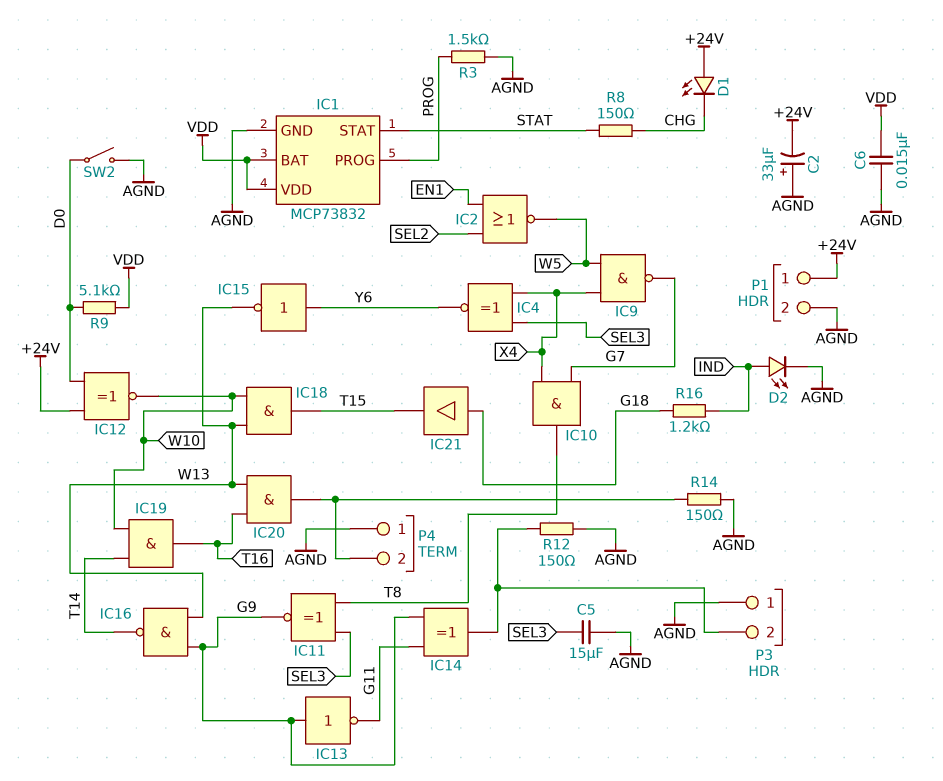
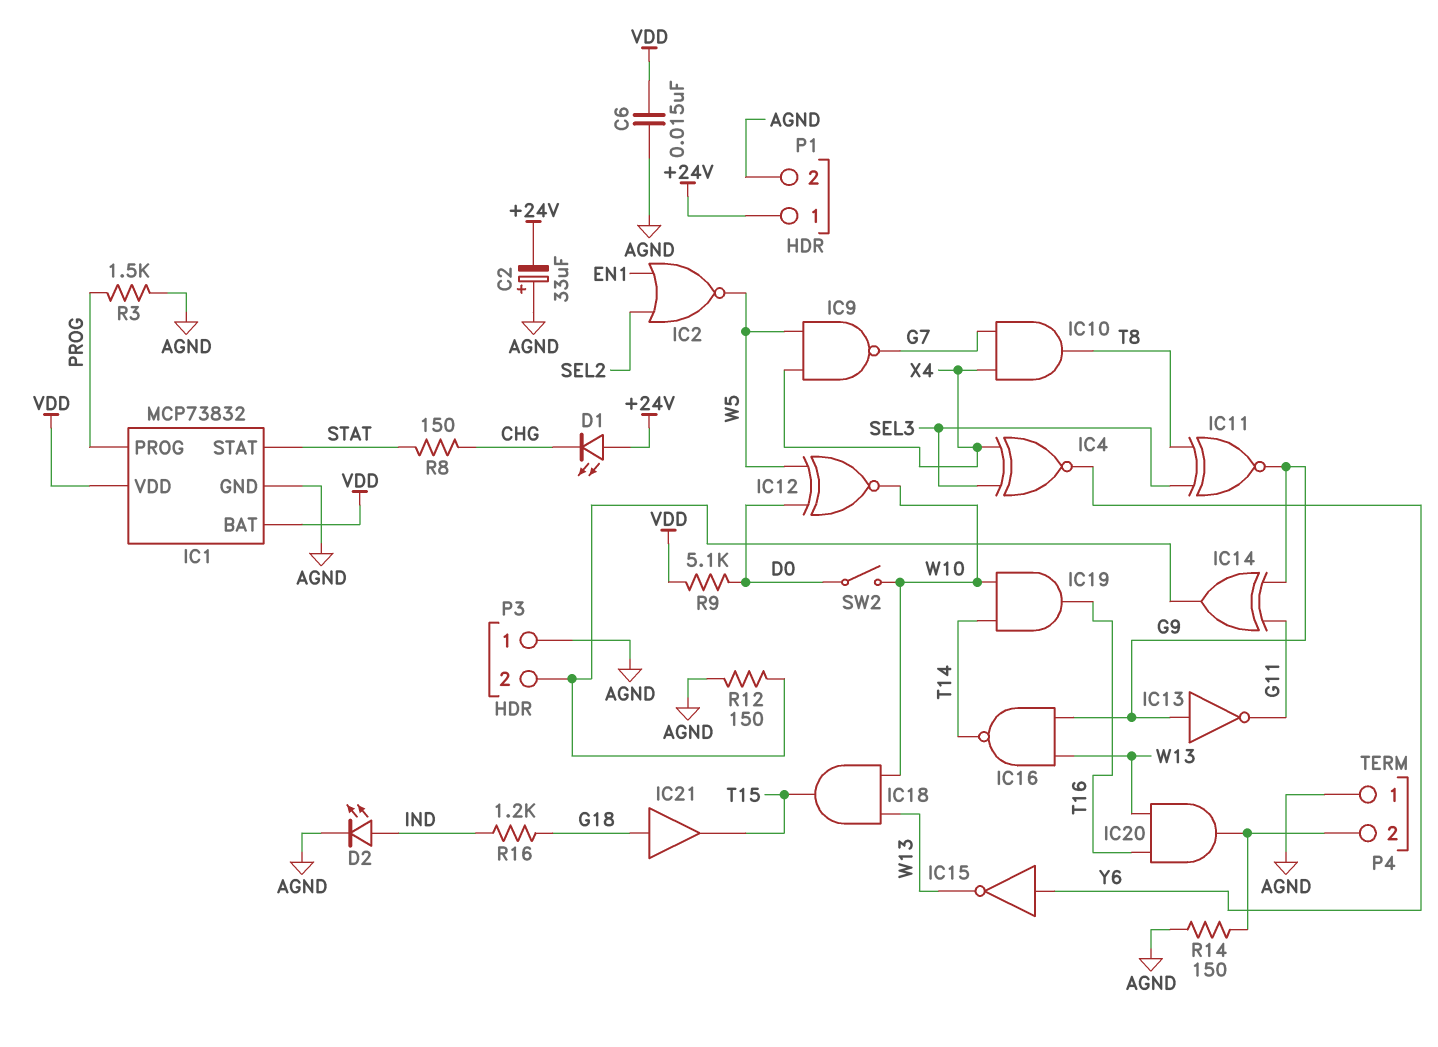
C5: 15uF (AGND, SEL3) -> none
IC12: XNOR (in +24V, in D0, out W10) -> XNOR (in D0, in W5, out W10)
SW2: switch (AGND, D0) -> switch (D0, W10)

